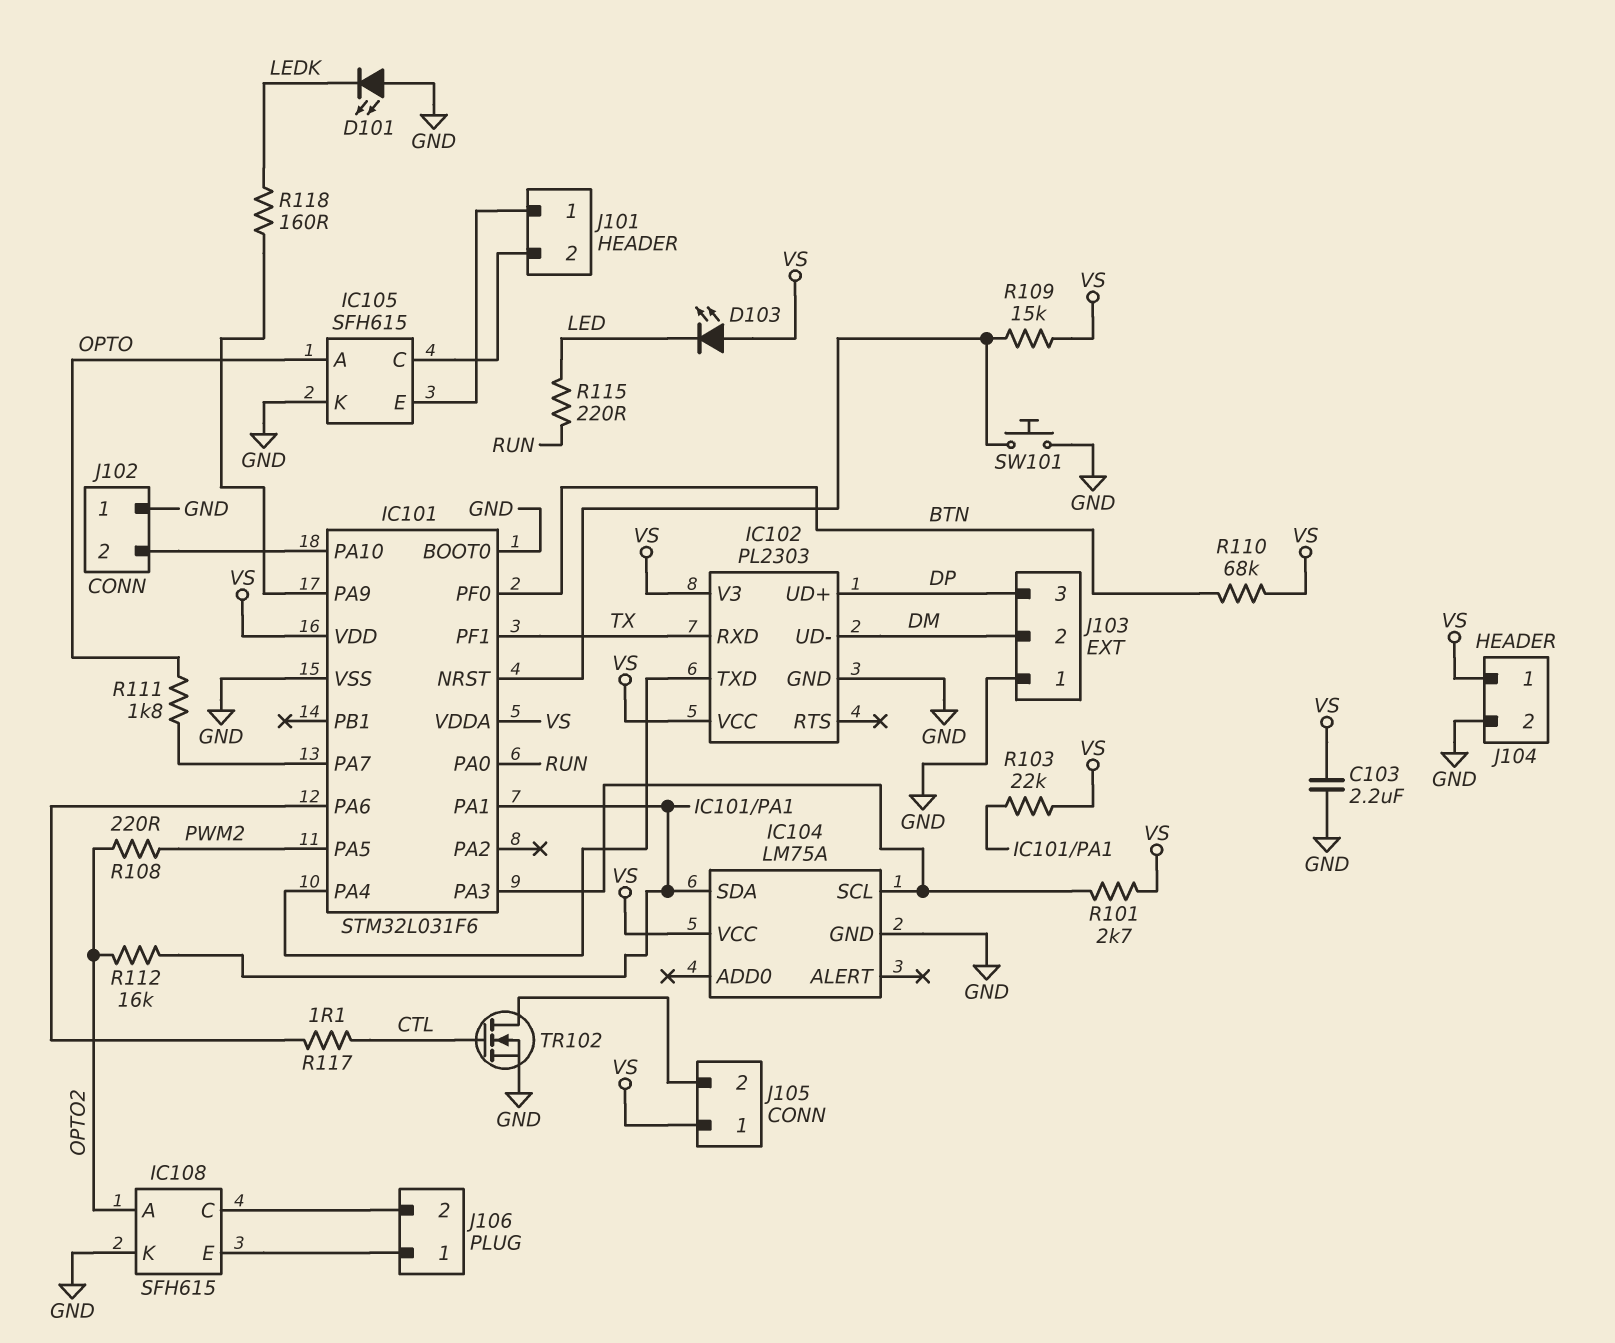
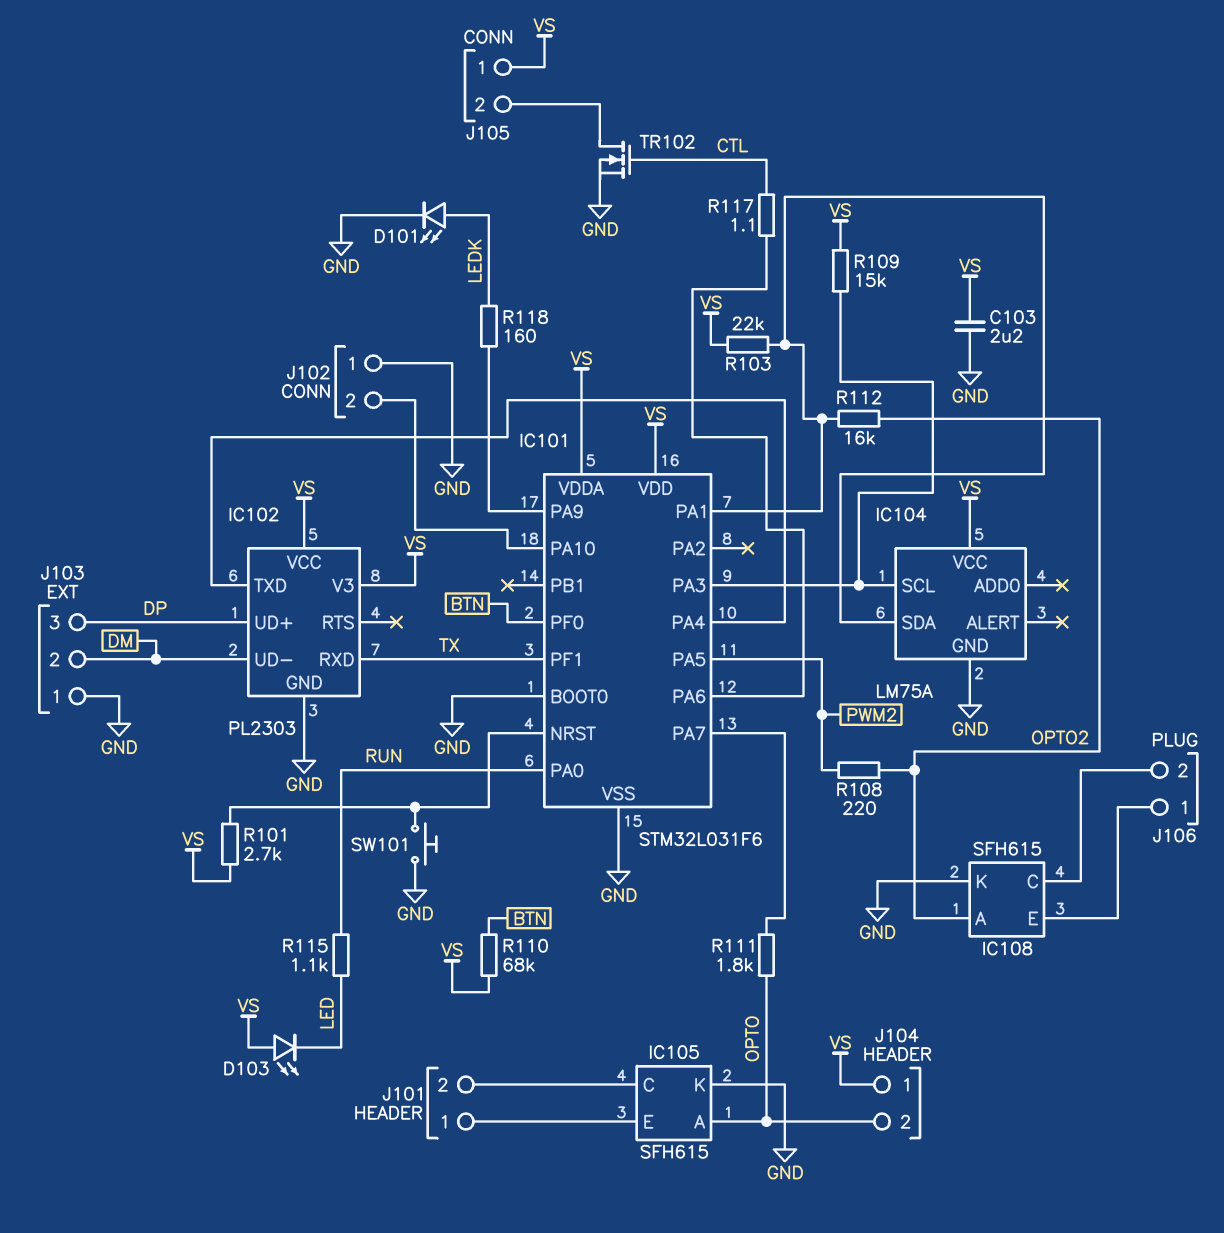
D101: LED (A GND, K LEDK) -> LED (A LEDK, K GND)
J104 pin 2: GND -> OPTO
R101: 2.7k (IC101/PA3, VS) -> 2.7k (IC101/NRST, VS)
R109: 15k (IC101/NRST, VS) -> 15k (IC101/PA3, VS)
R115: 220 (LED, RUN) -> 1.1k (LED, RUN)

